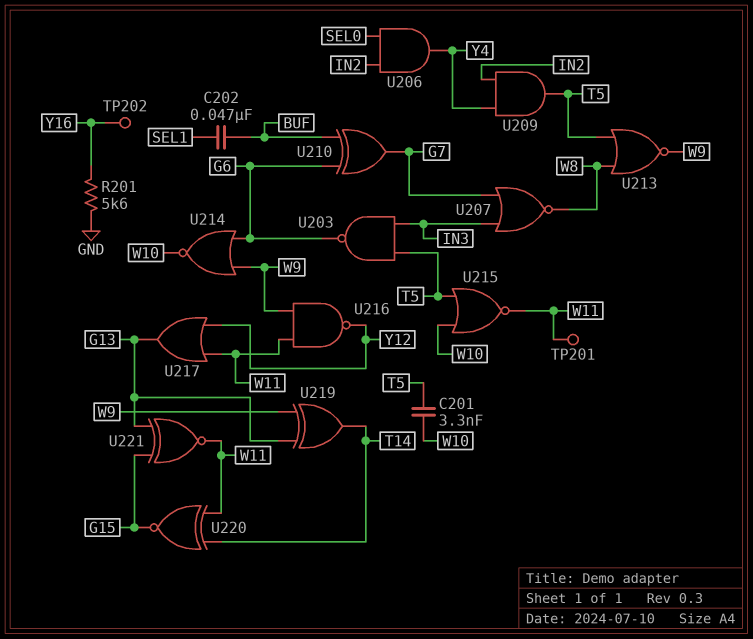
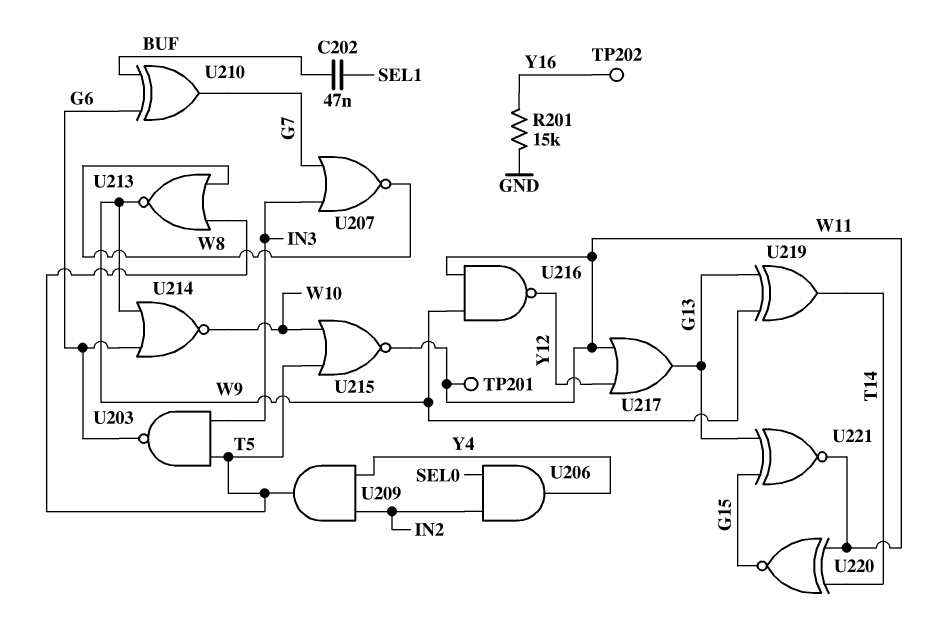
C201: 3.3nF (T5, W10) -> none
R201: 5.6k (GND, Y16) -> 15k (GND, Y16)

